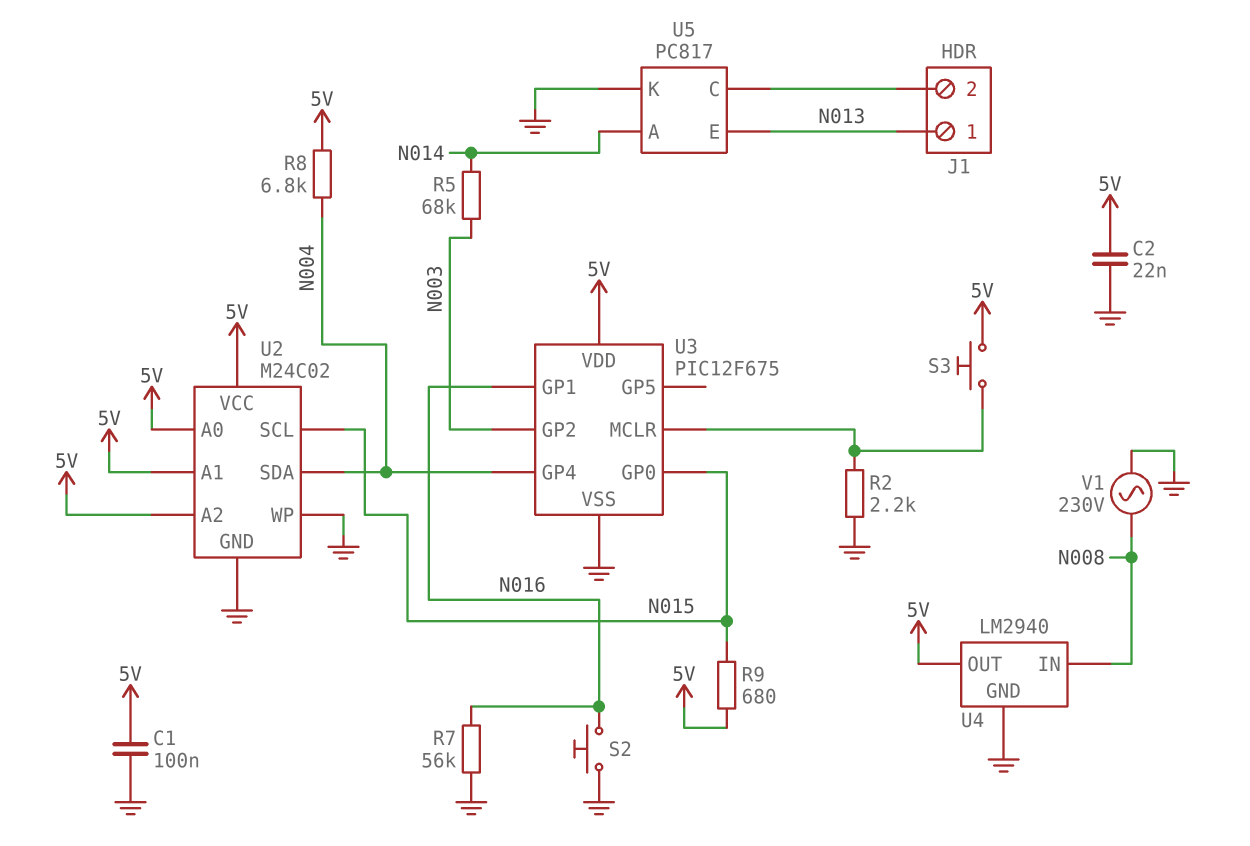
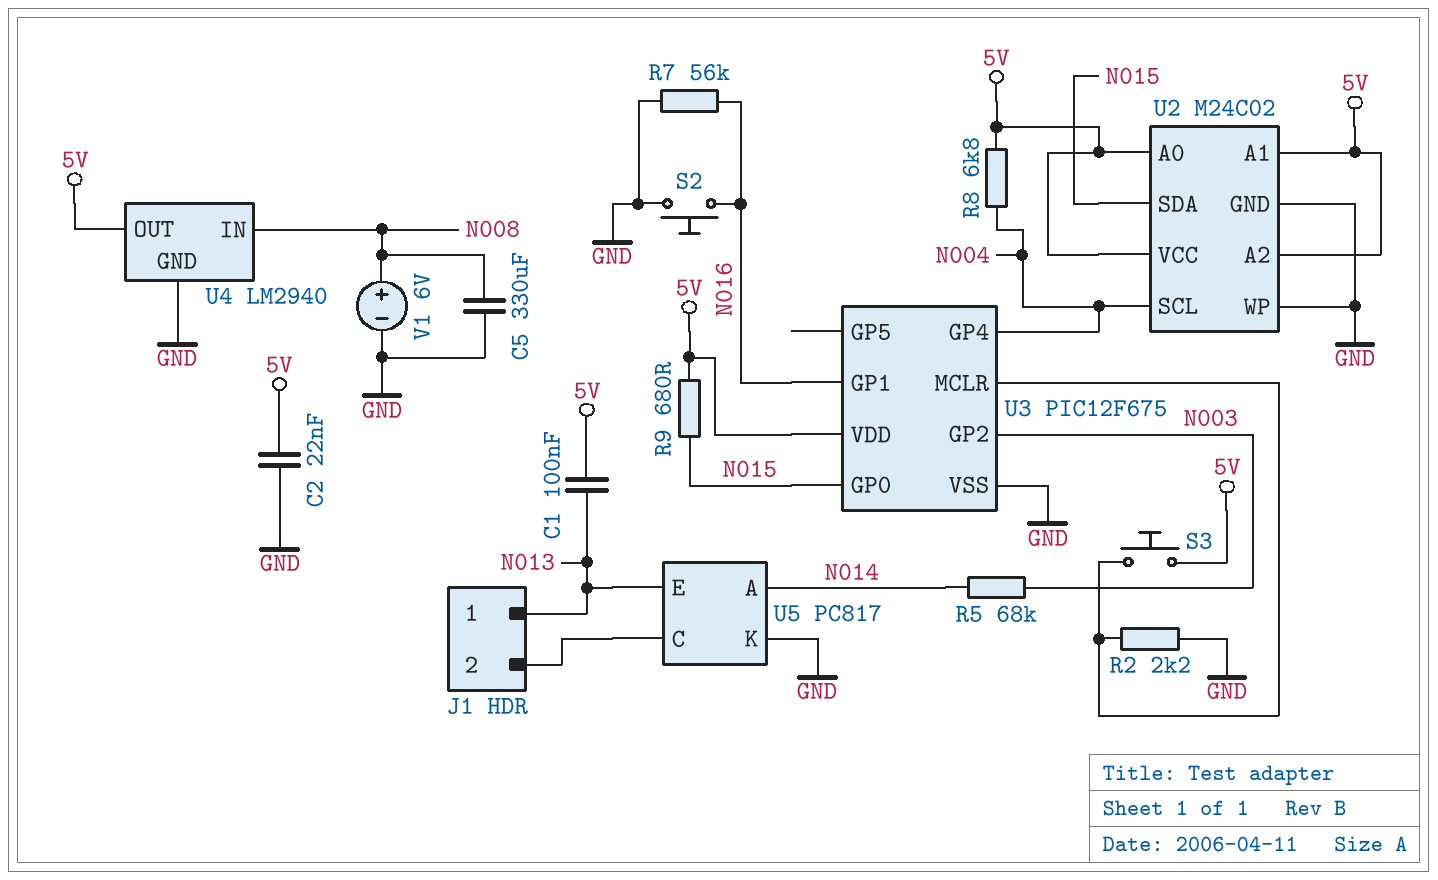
C1: 100nF (5V, GND) -> 100nF (5V, N013)
C5: none -> 330uF (GND, N008)
U2 pin SCL: N015 -> N004
U2 pin SDA: N004 -> N015
V1: AC 230V (GND, N008) -> 6V (plus N008, minus GND)

